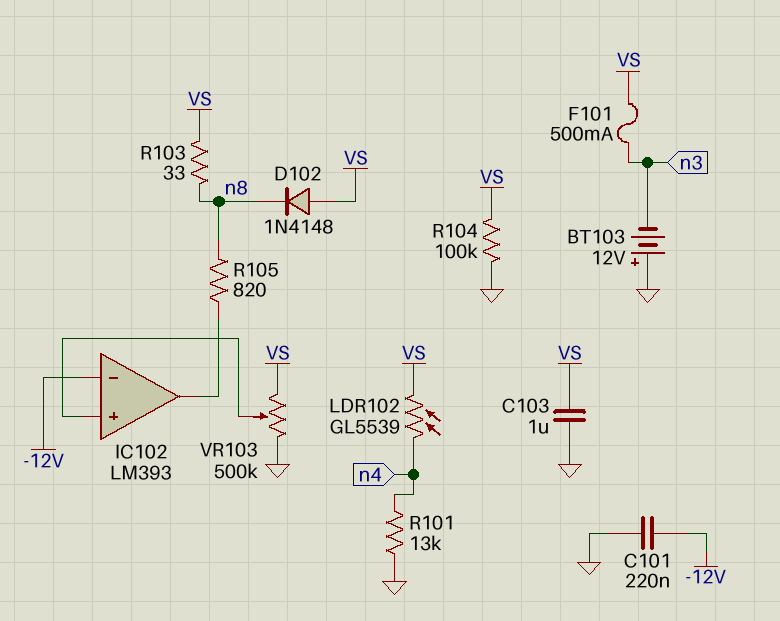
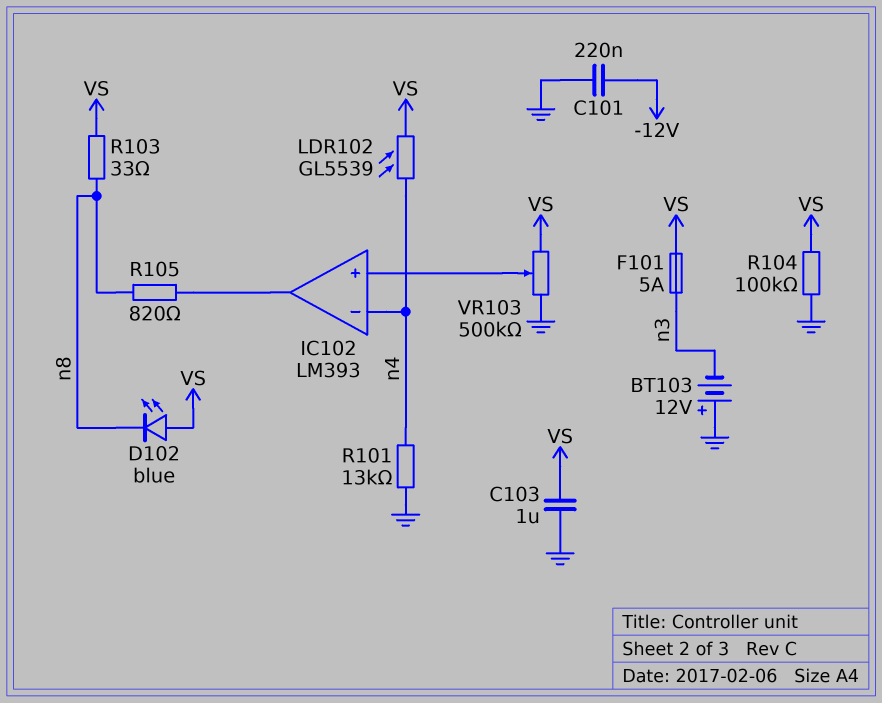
D102: diode 1N4148 (A VS, K n8) -> LED blue (A VS, K n8)
F101: 500mA (VS, n3) -> 5A (VS, n3)
IC102 pin in-: -12V -> n4

